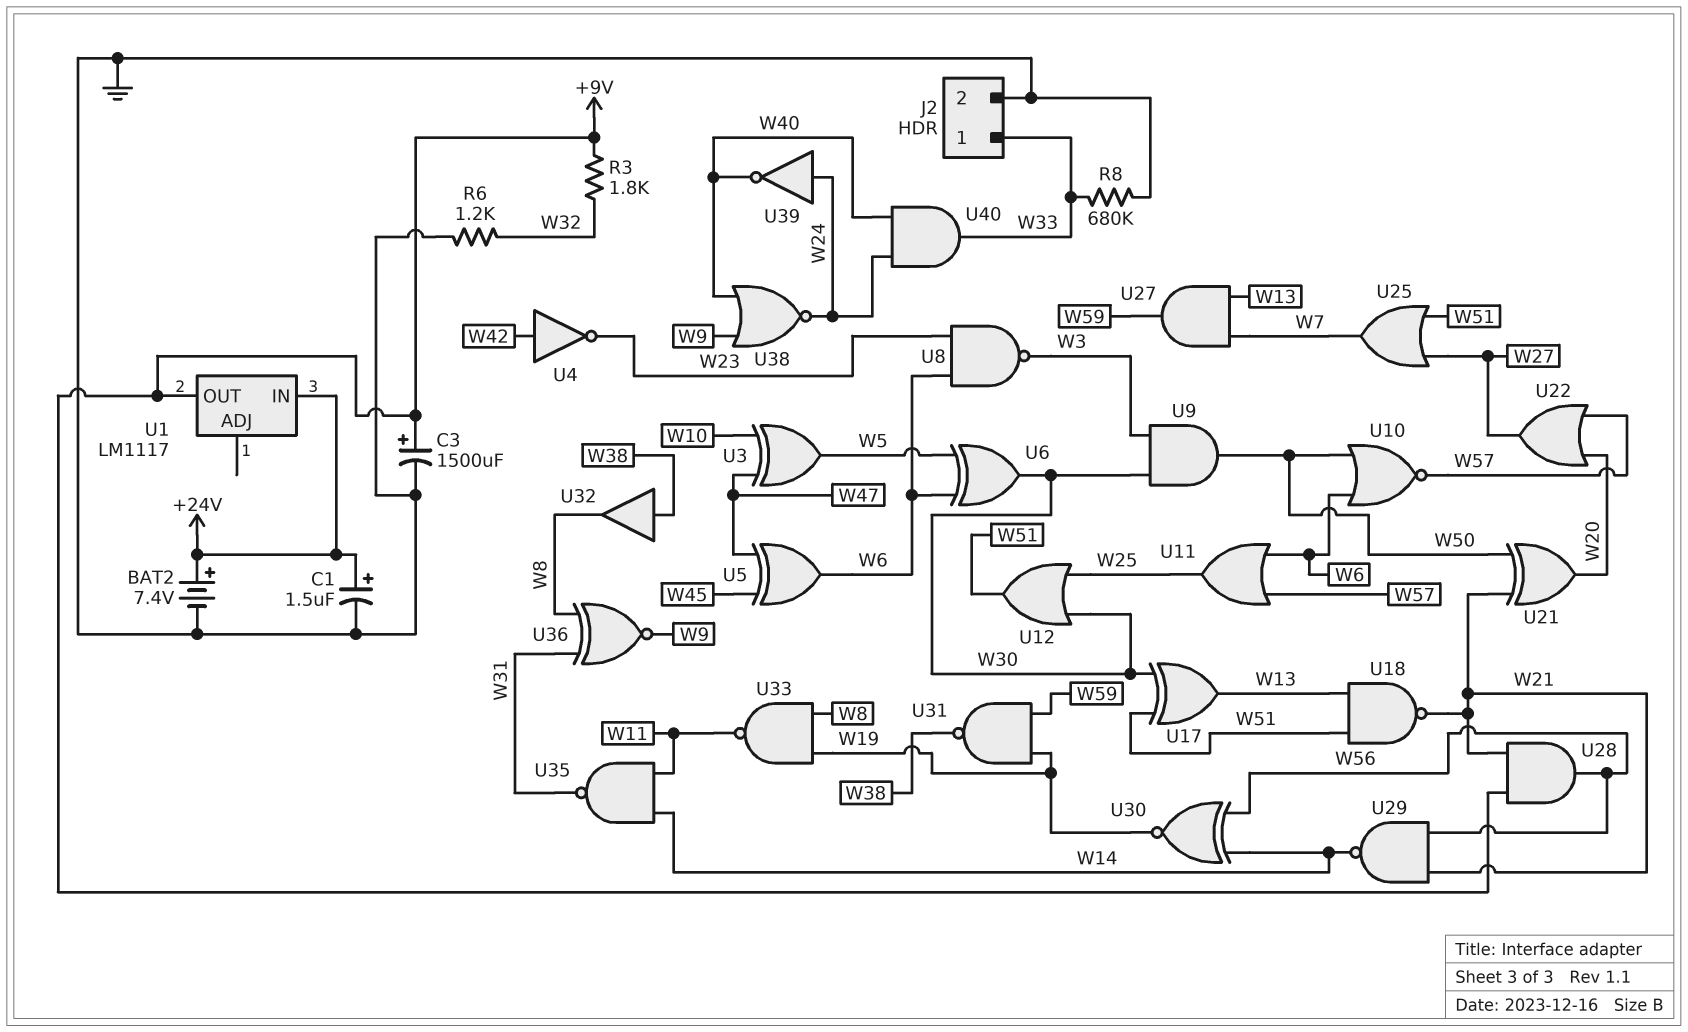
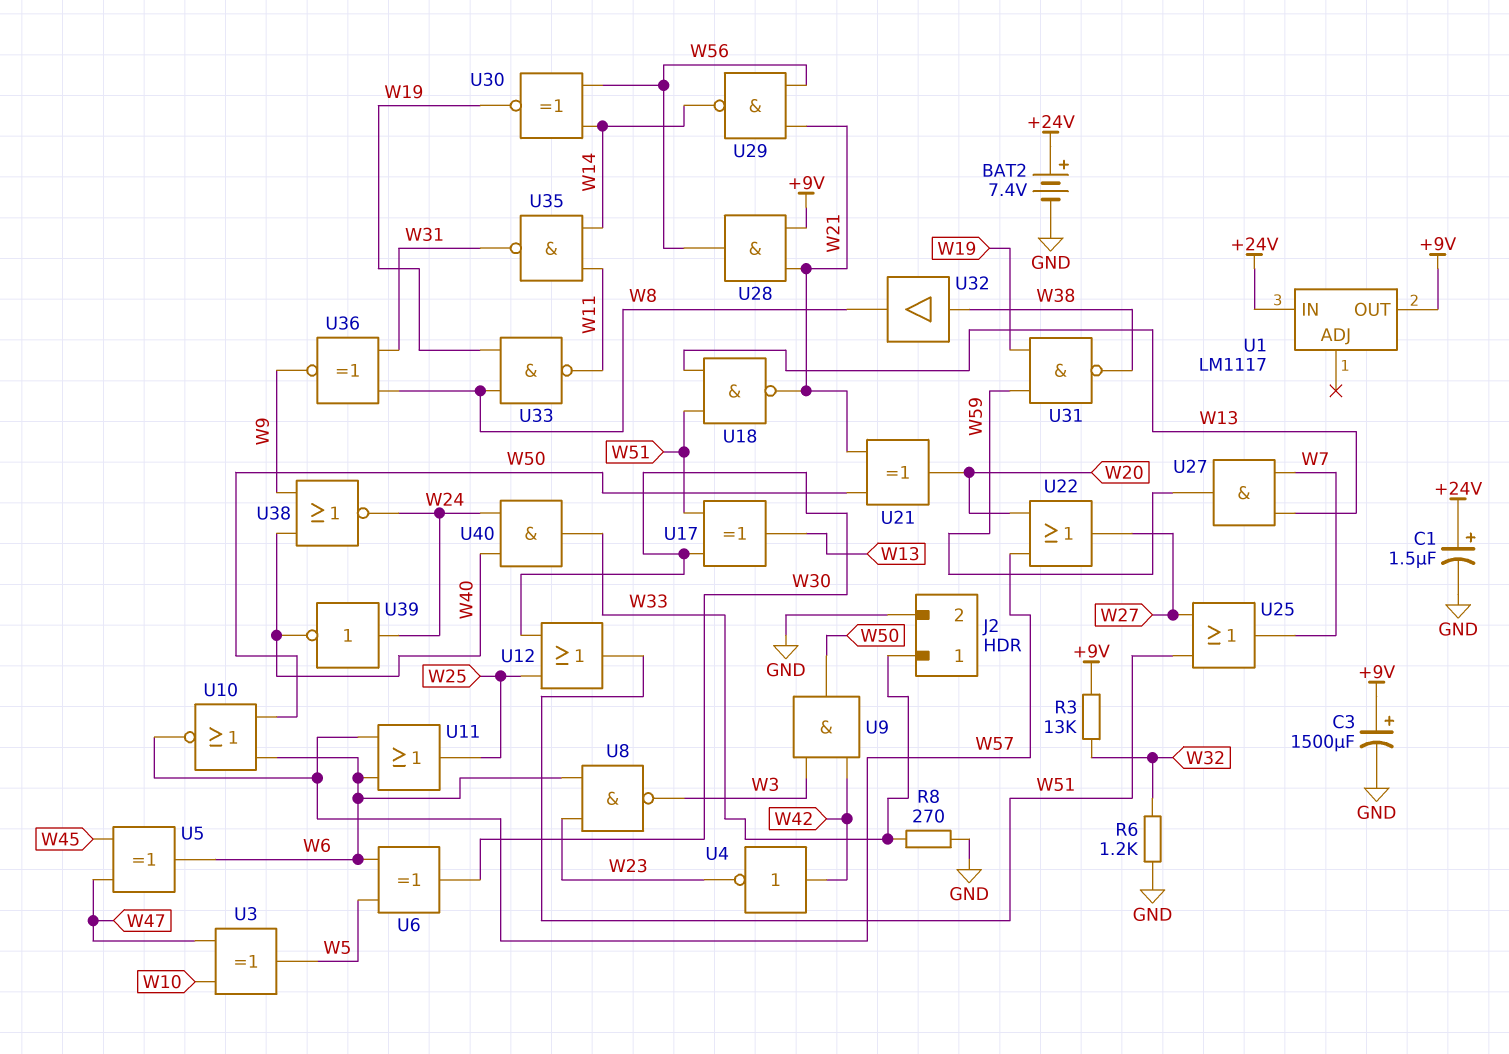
R3: 1.8k (+9V, W32) -> 13k (+9V, W32)
R8: 680k (GND, W33) -> 270 (GND, W33)
U9: AND (in W3, in W30, out W50) -> AND (in W3, in W42, out W50)

